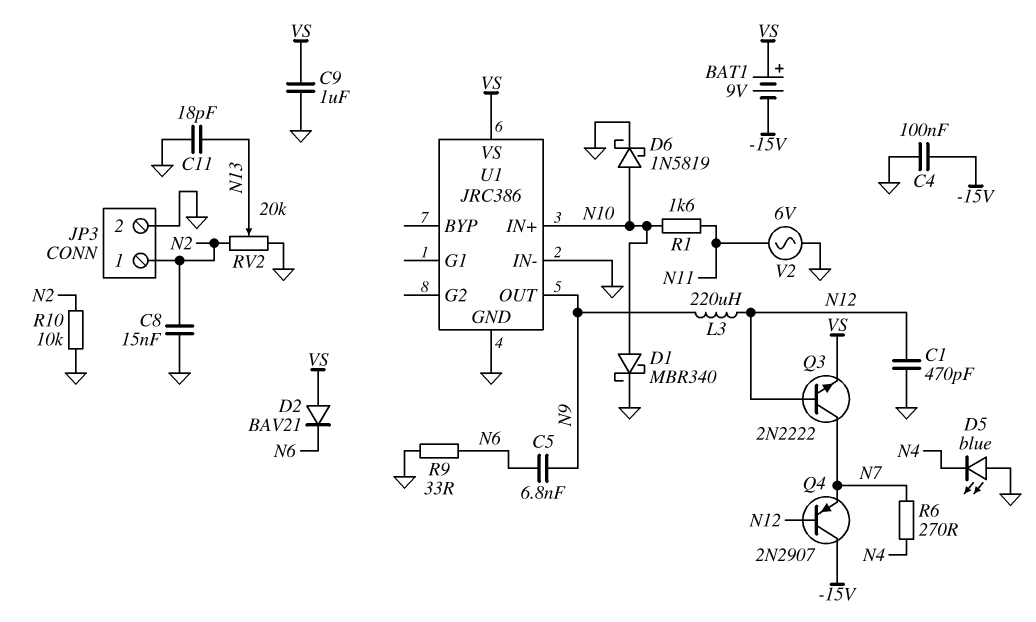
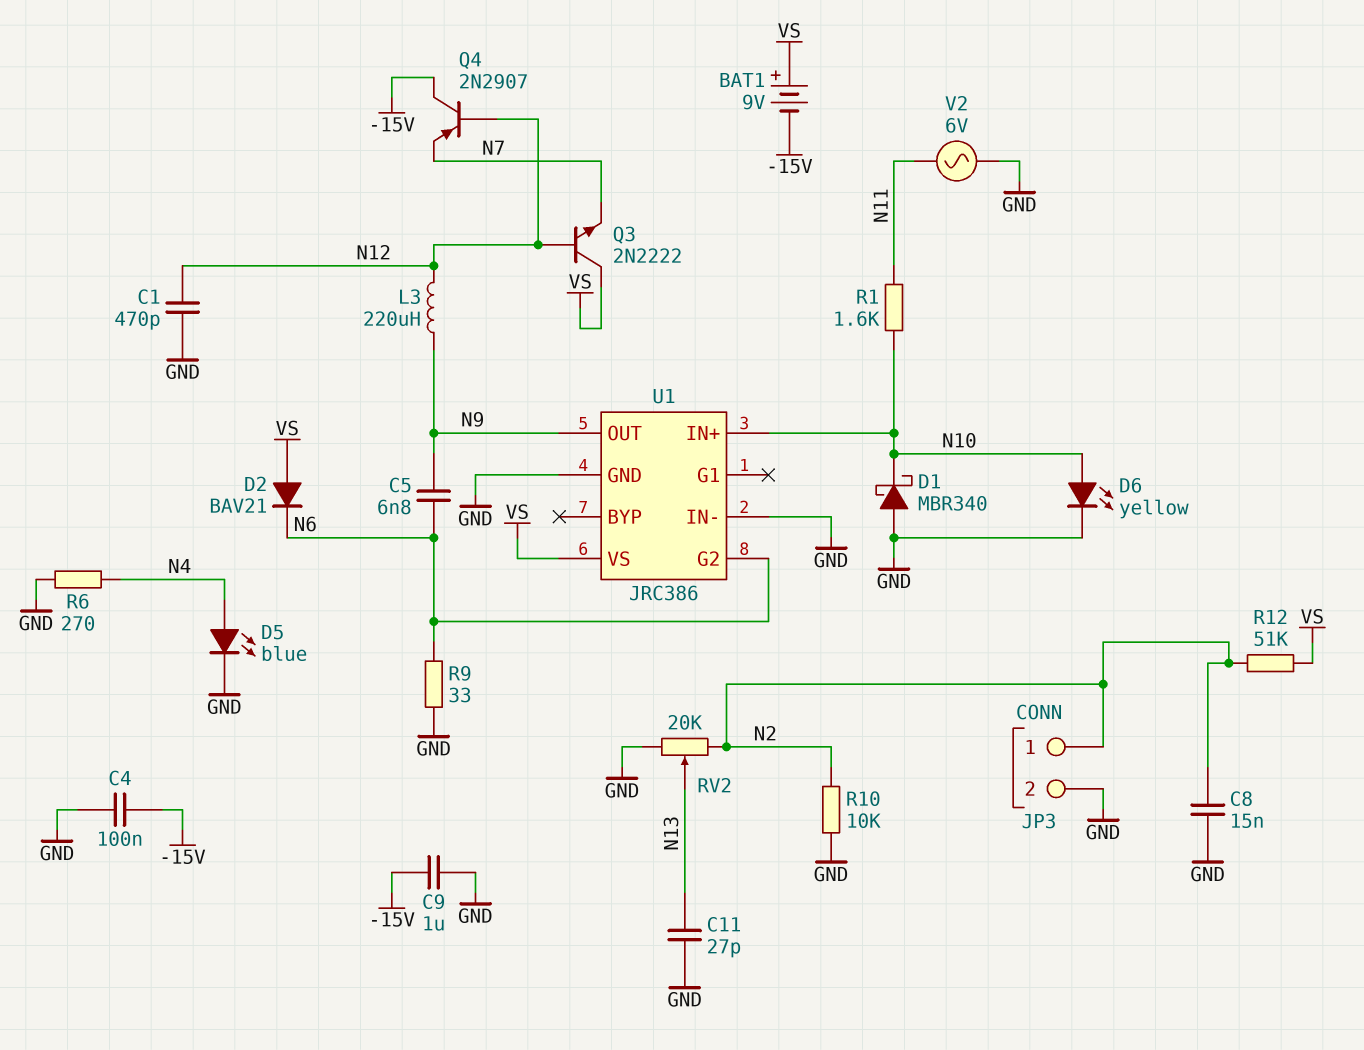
C9: 1uF (GND, VS) -> 1uF (-15V, GND)
C11: 18pF (GND, N13) -> 27pF (GND, N13)
D1: schottky MBR340 (A N10, K GND) -> schottky MBR340 (A GND, K N10)
D5: LED blue (A GND, K N4) -> LED blue (A N4, K GND)
D6: schottky 1N5819 (A N10, K GND) -> LED yellow (A N10, K GND)
Q3: NPN 2N2222 (B N12, C N7, E VS) -> NPN 2N2222 (B N12, C VS, E N7)
R6: 270 (N4, N7) -> 270 (GND, N4)
R12: none -> 51k (N2, VS)
U1 pin G2: none -> N6

